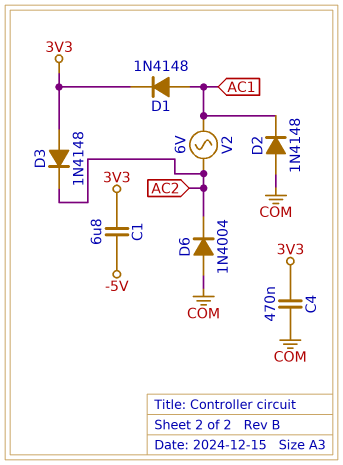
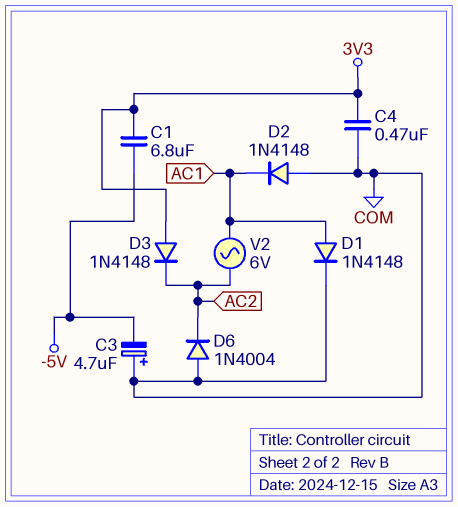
C3: none -> 4.7uF (plus COM, minus -5V)
D1: diode 1N4148 (A AC1, K 3V3) -> diode 1N4148 (A AC1, K COM)

